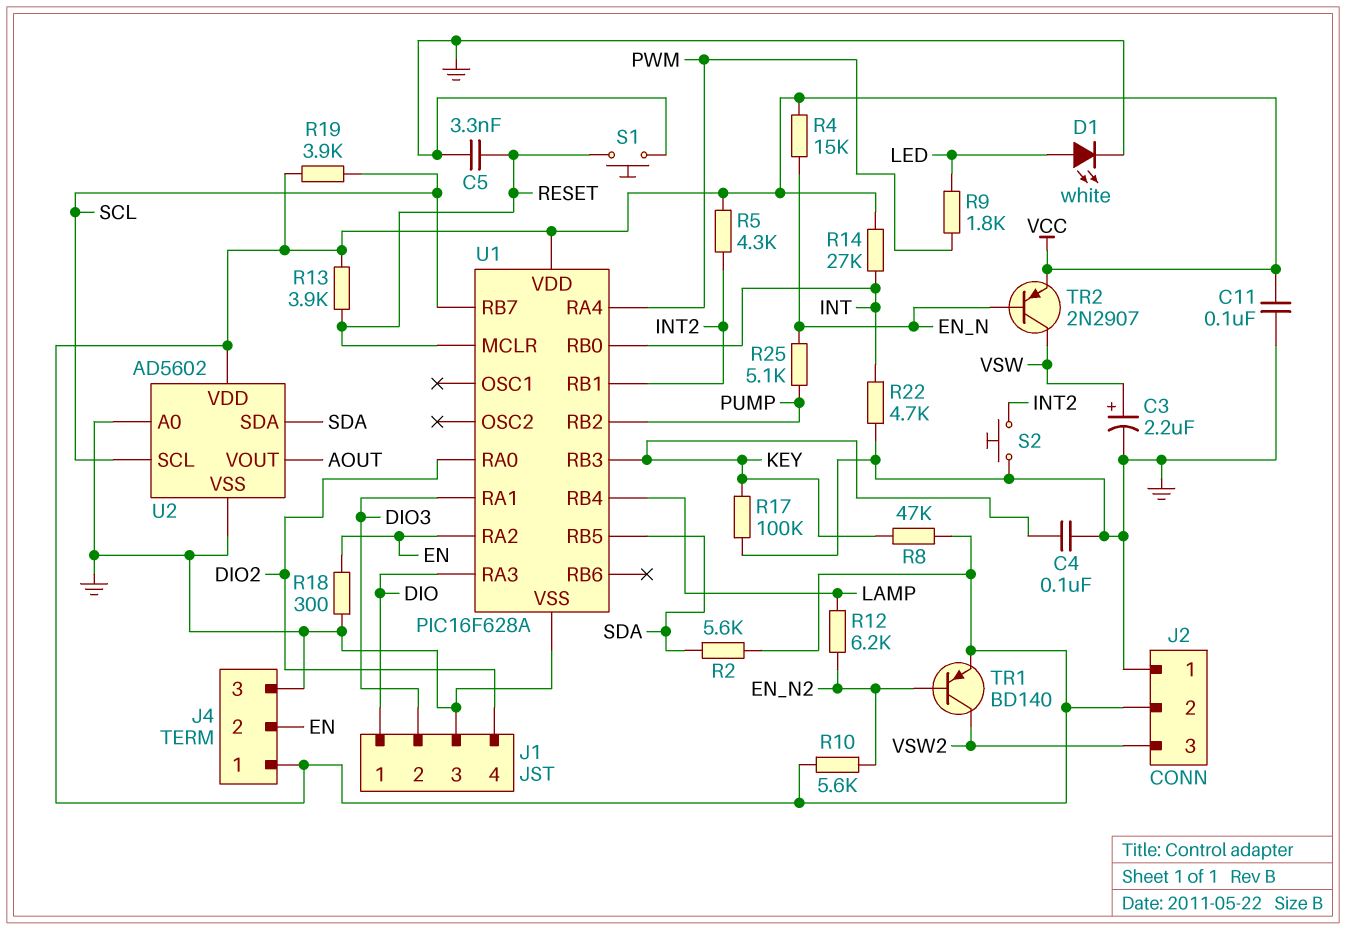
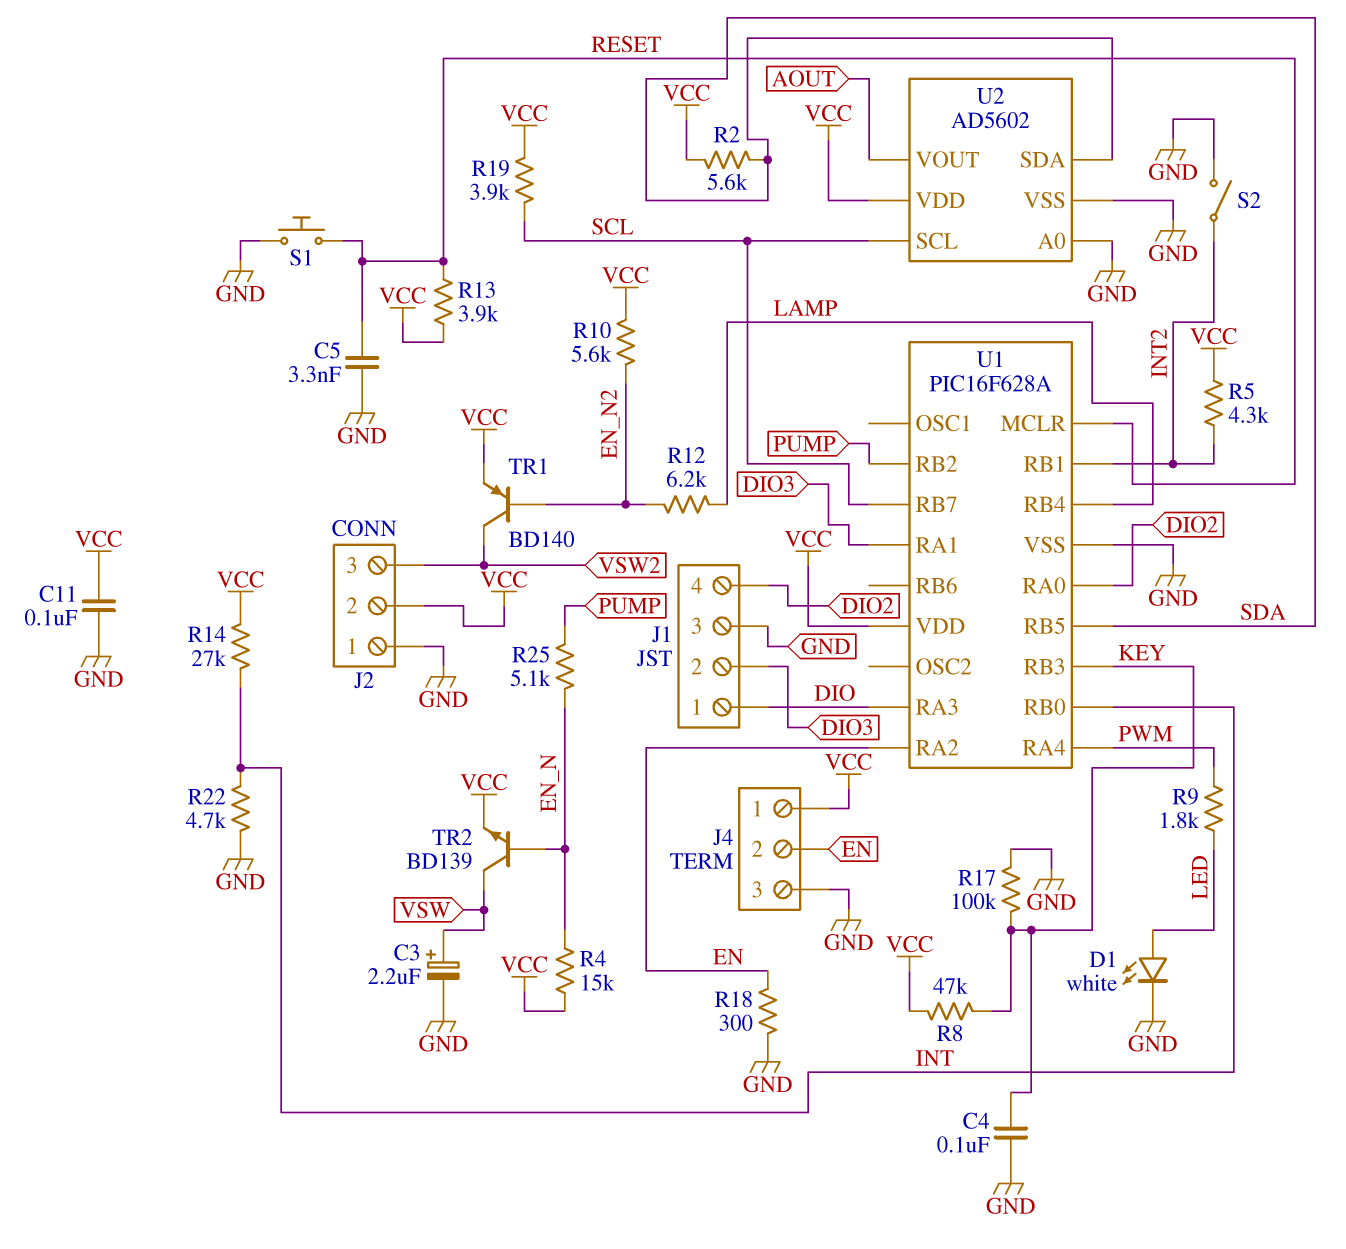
S2: button (GND, INT2) -> switch (GND, INT2)
TR2: PNP 2N2907 (B EN_N, C VSW, E VCC) -> NPN BD139 (B EN_N, C VSW, E VCC)

